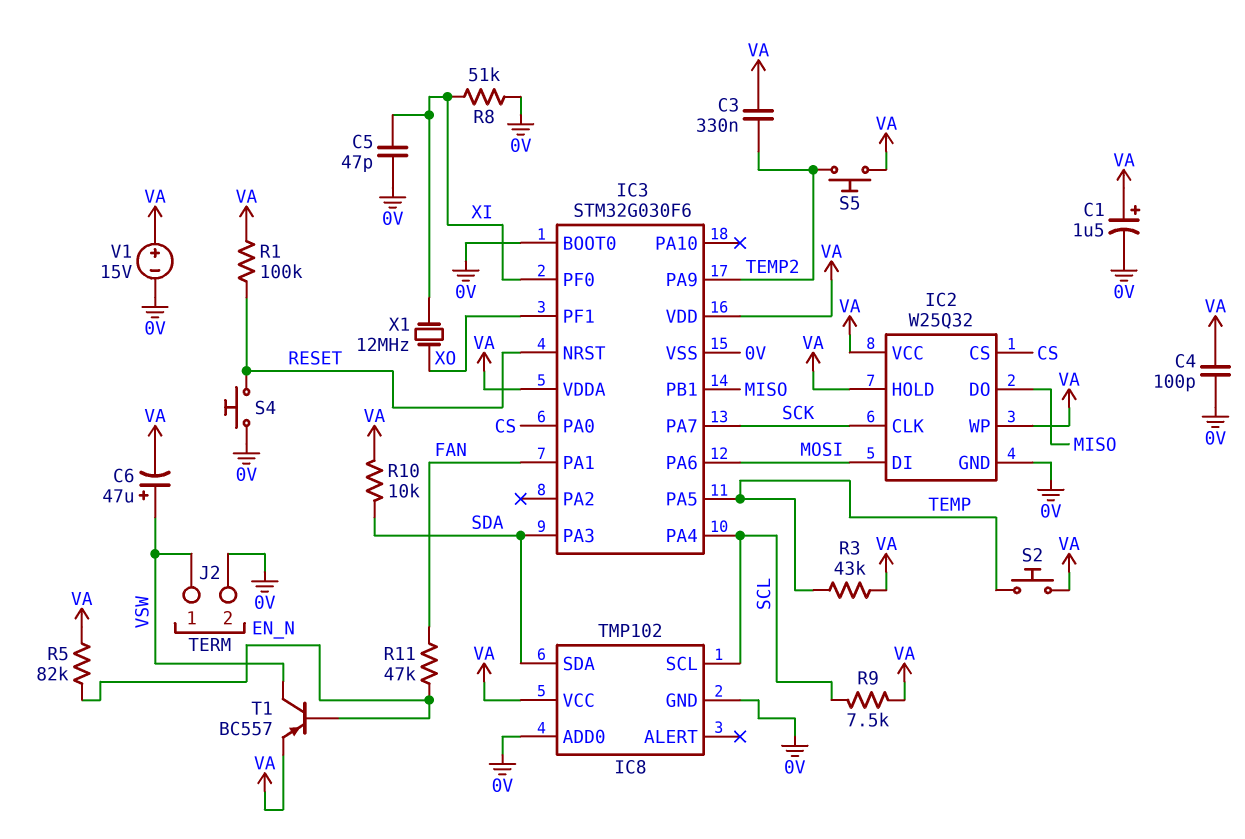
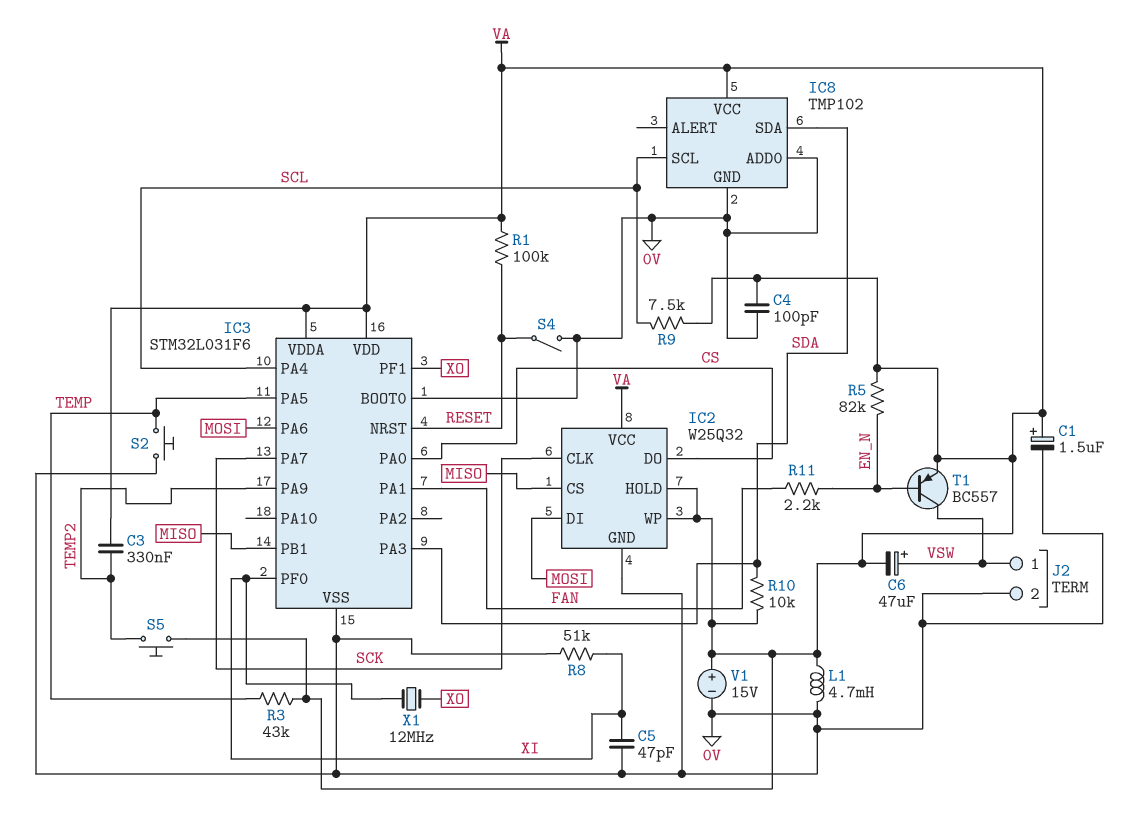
IC2 pin CS: CS -> MISO
IC2 pin DO: MISO -> CS
IC3: STM32G030F6 -> STM32L031F6
L1: none -> 4.7mH (0V, VA)
R11: 47k (EN_N, FAN) -> 2.2k (EN_N, FAN)
S2: button (TEMP, VA) -> button (0V, TEMP)
S4: button (0V, RESET) -> switch (0V, RESET)

